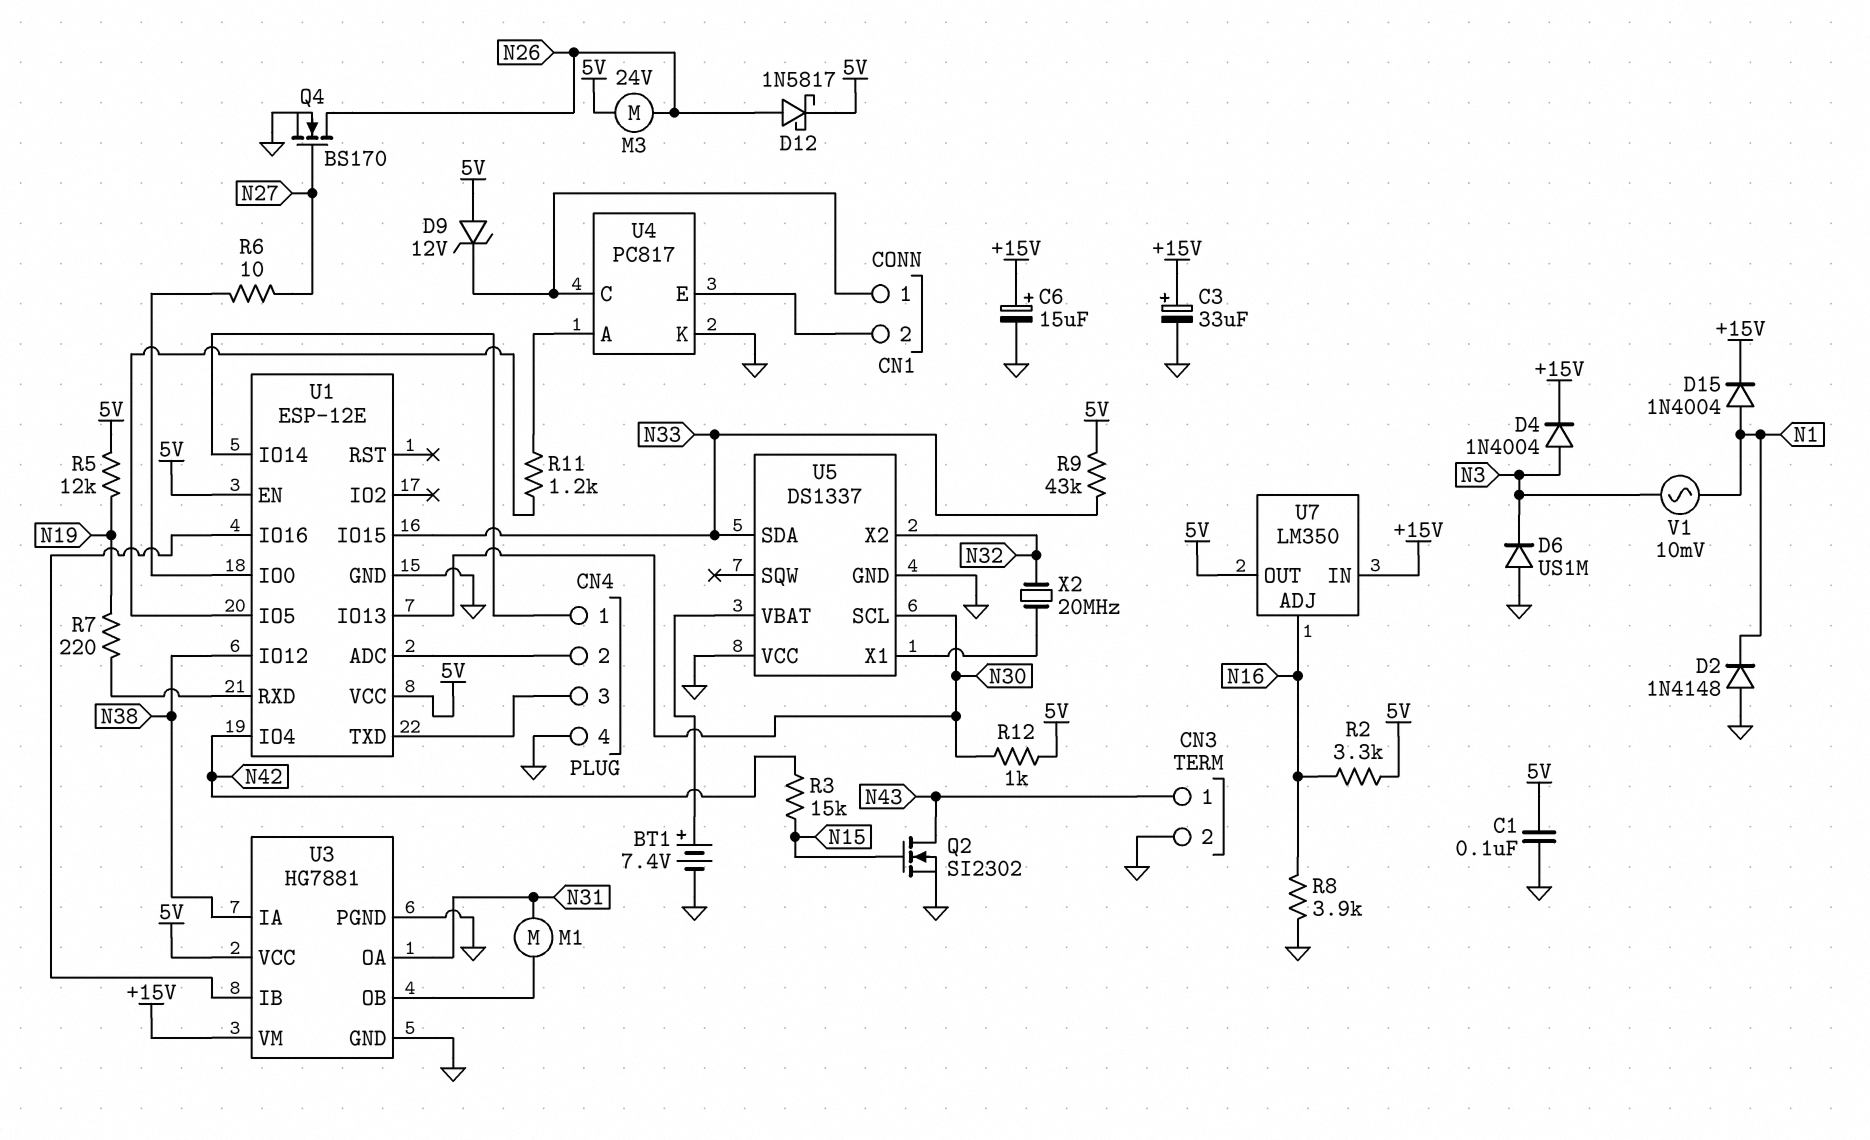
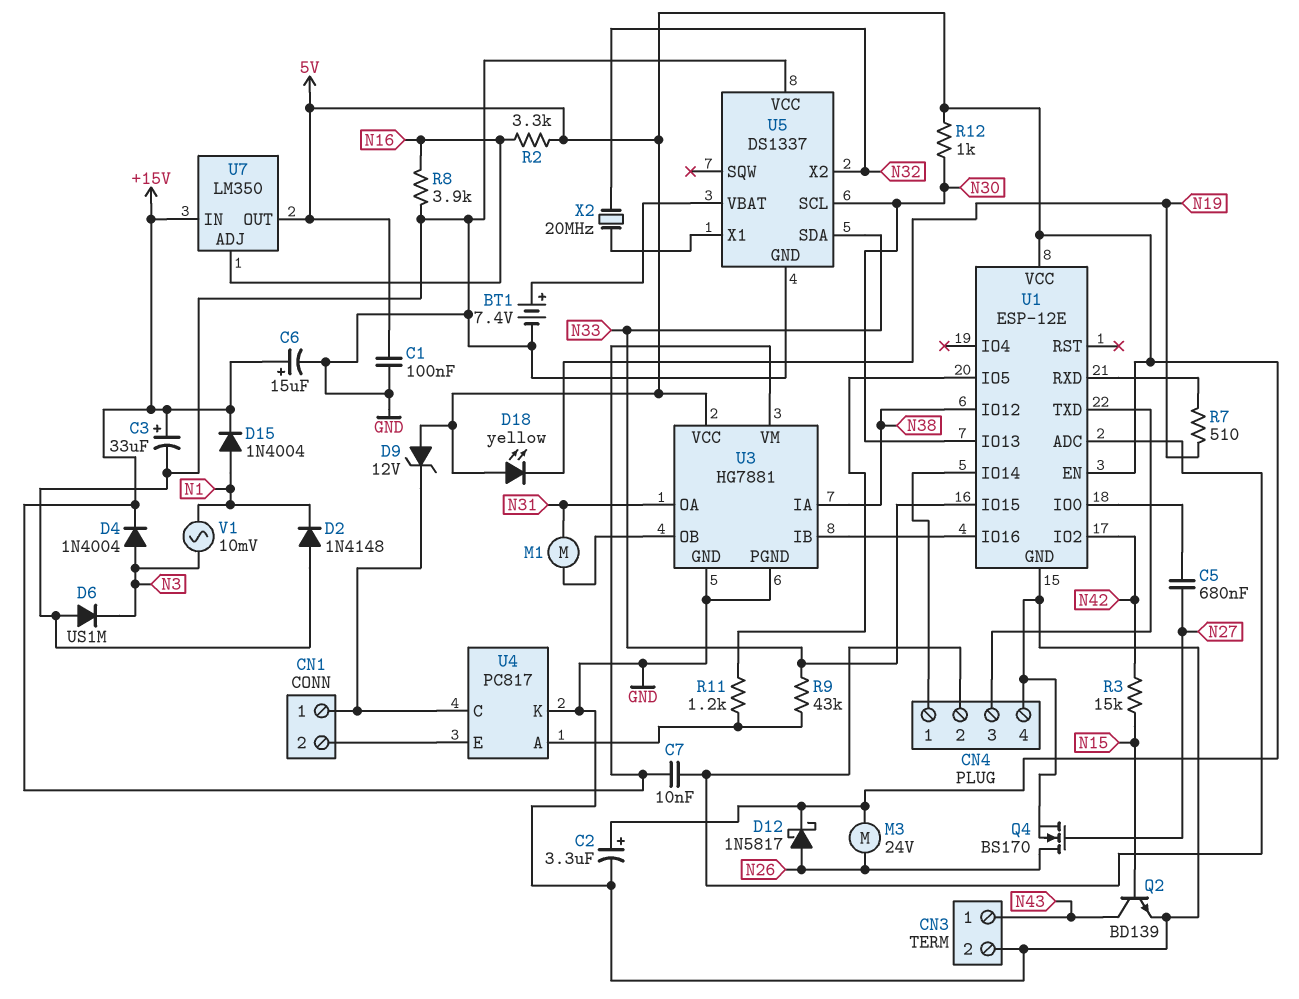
C2: none -> 3.3uF (plus 5V, minus GND)
C5: none -> 680nF (N27, U1/IO0)
C7: none -> 10nF (+15V, CN4/2)
D18: none -> LED yellow (A 5V, K N19)
Q2: NMOS SI2302 (G N15, D N43, S GND) -> NPN BD139 (B N15, C N43, E GND)
R5: 12k (5V, N19) -> none
R6: 10 (N27, U1/IO0) -> none
R7: 220 (N19, U1/RXD) -> 510 (N19, U1/RXD)
R9: 43k (5V, N33) -> 43k (N33, U4/A)
U1 pin IO2: none -> N42
U1 pin IO4: N42 -> none

